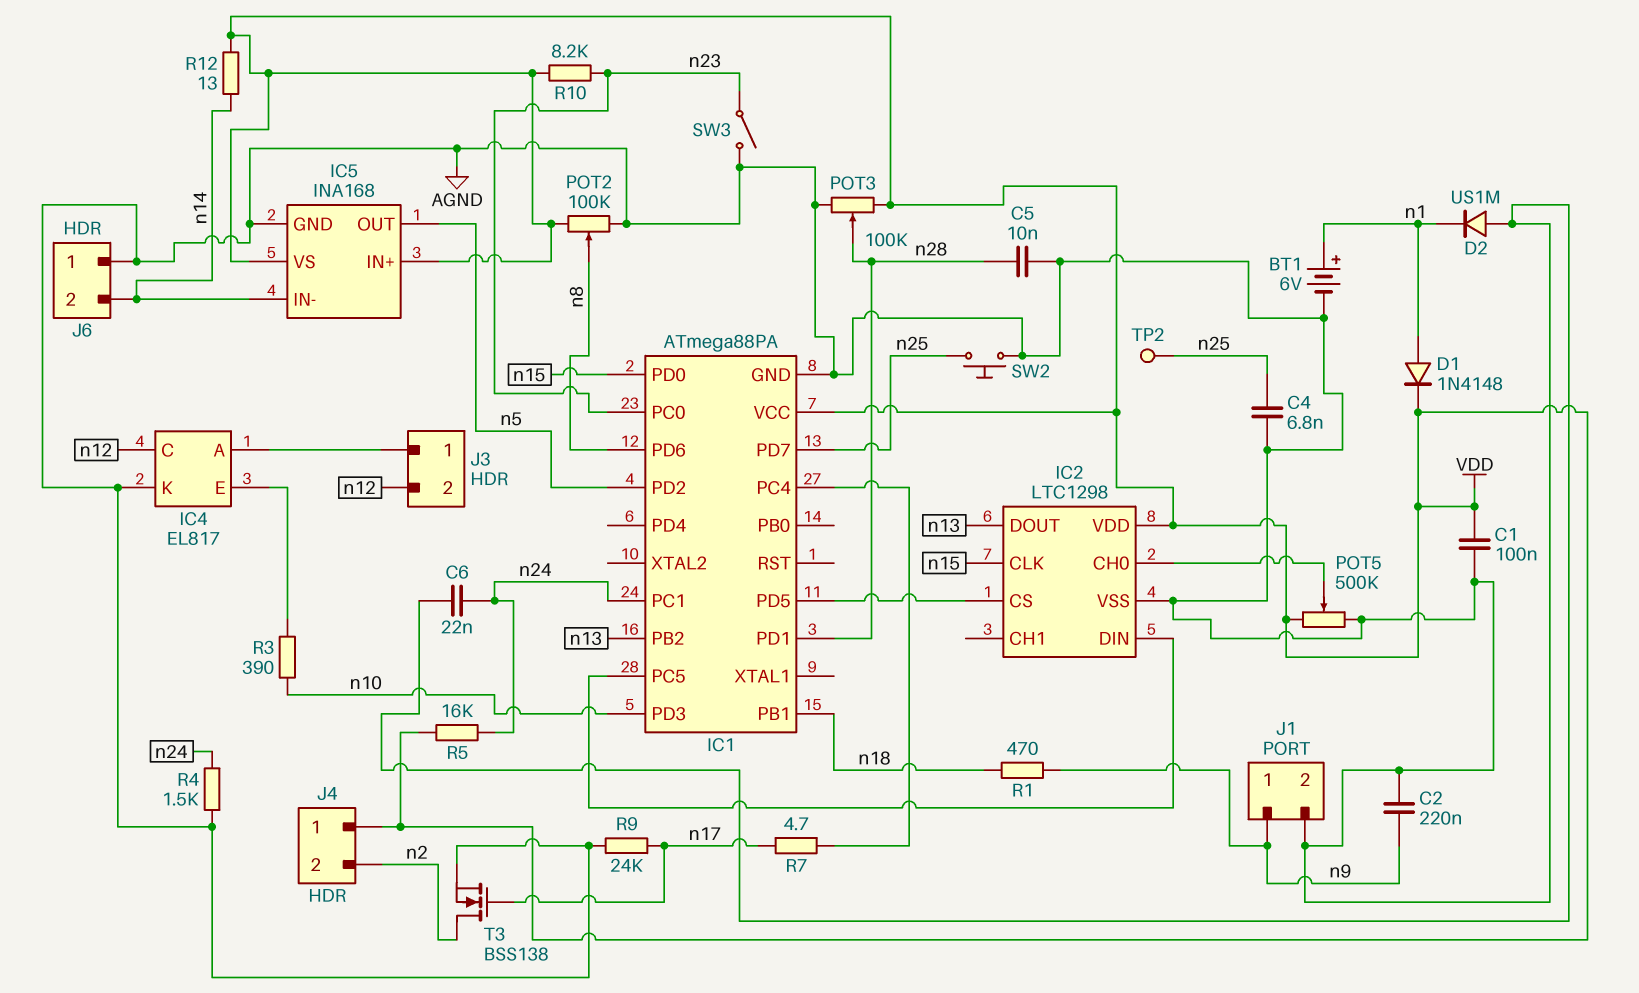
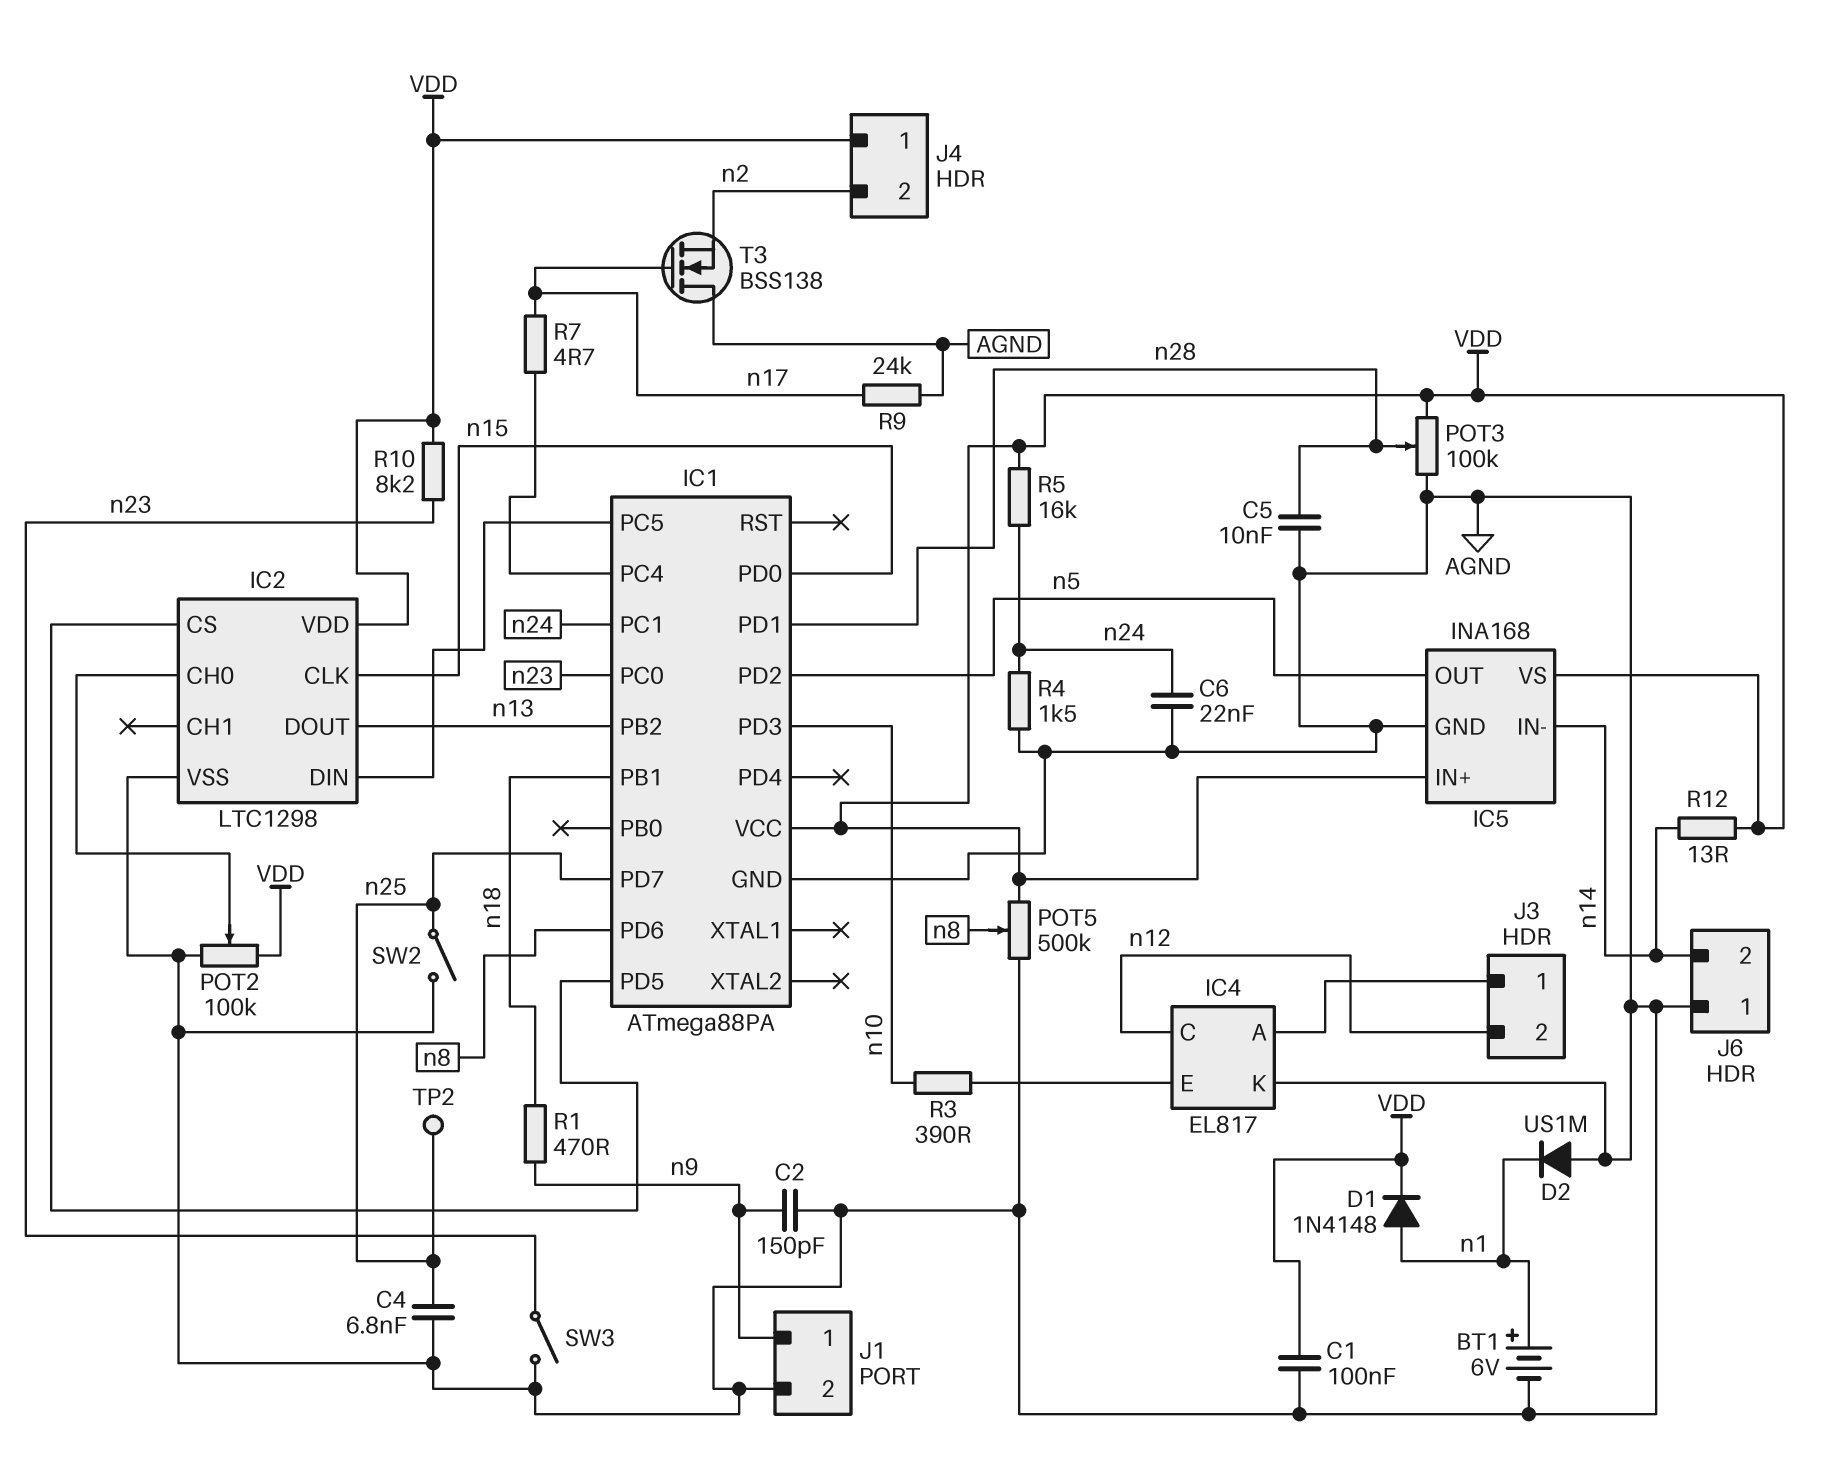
C2: 220nF (AGND, n9) -> 150pF (AGND, n9)
POT2: 100k (AGND, VDD, wiper n8) -> 100k (AGND, VDD, wiper IC2/CH0)
POT5: 500k (AGND, VDD, wiper IC2/CH0) -> 500k (AGND, VDD, wiper n8)
SW2: button (AGND, n25) -> switch (AGND, n25)
T3: NMOS BSS138 (G n17, D n2, S AGND) -> NMOS BSS138 (G n17, D AGND, S n2)

